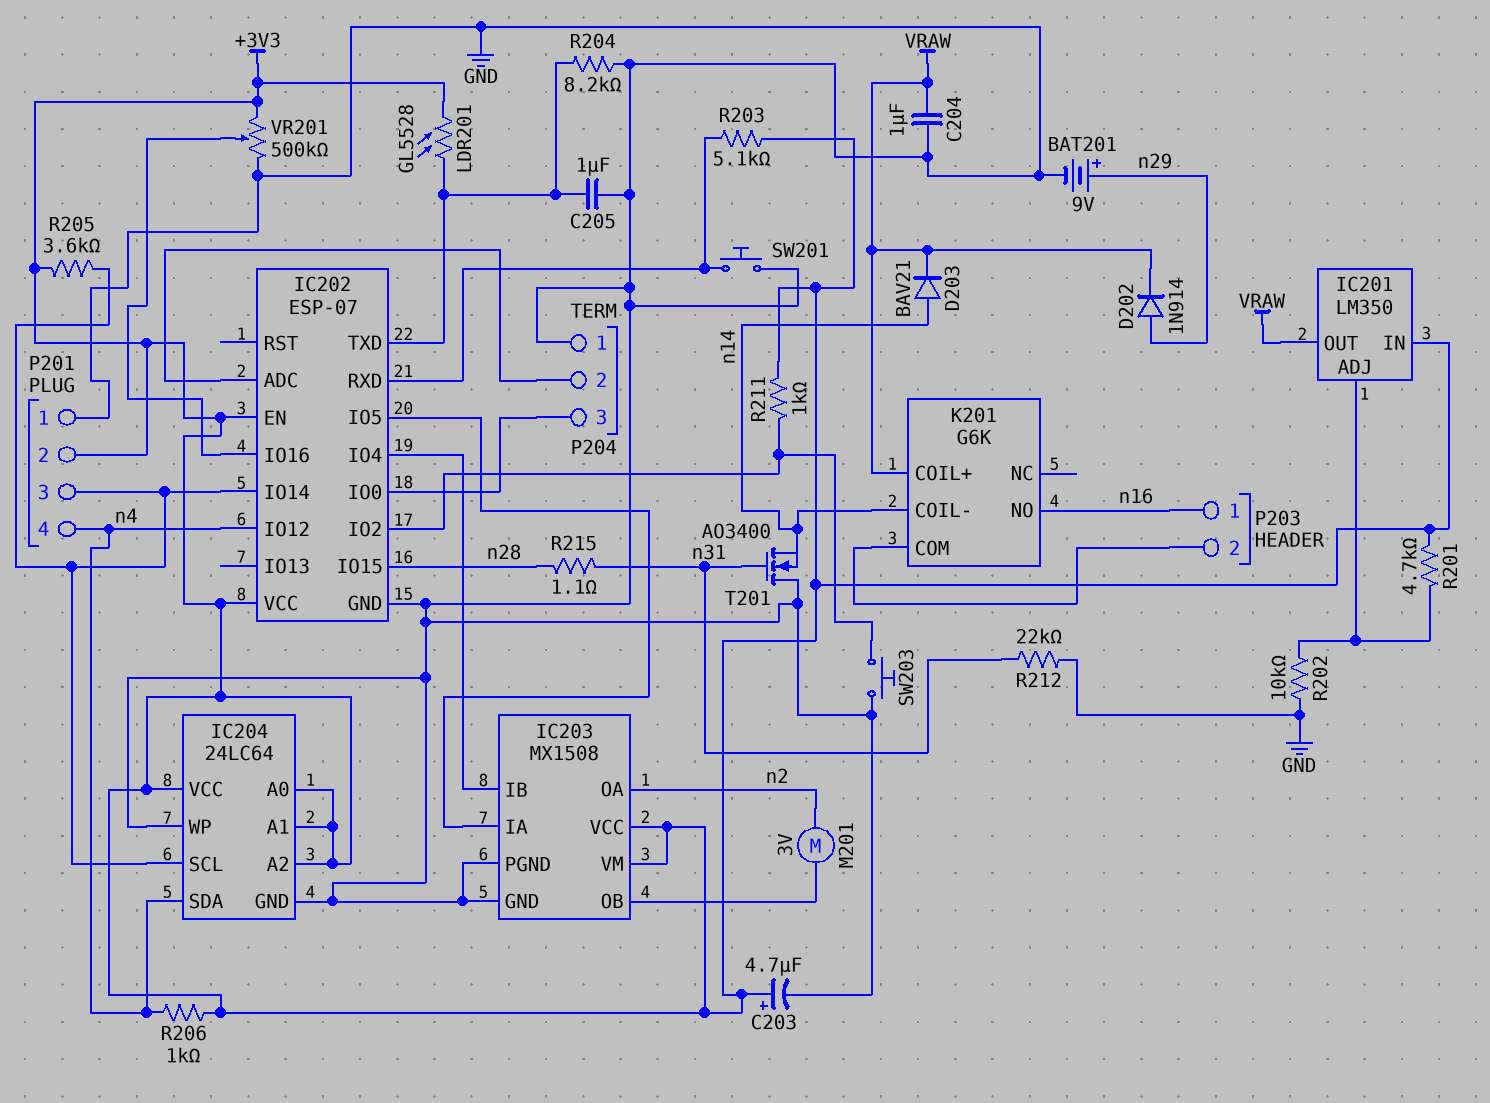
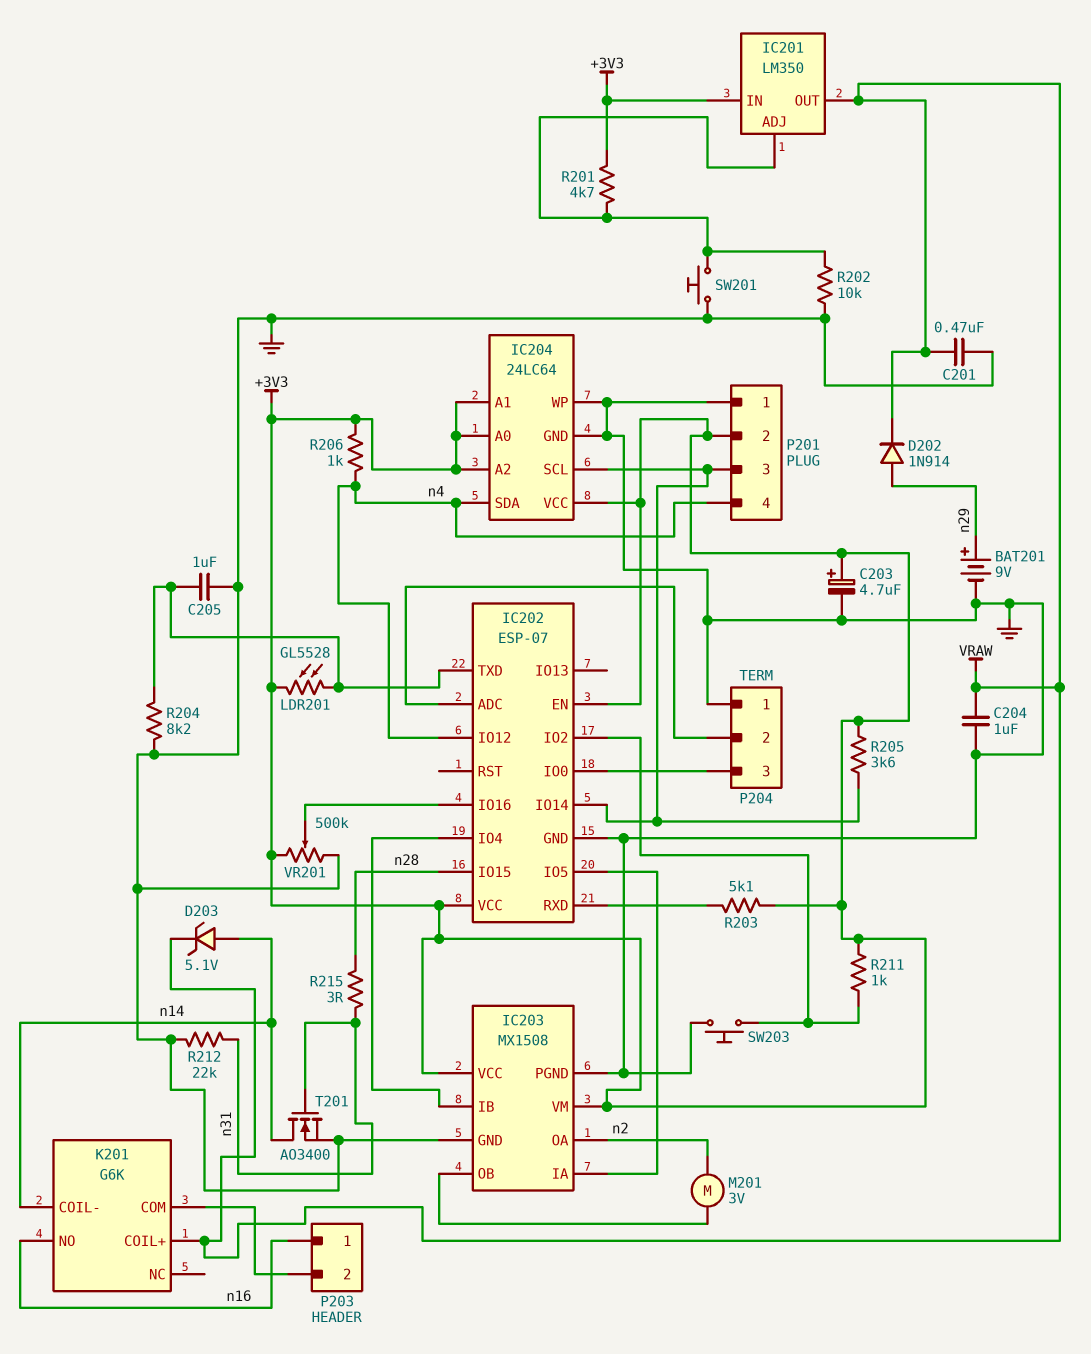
C201: none -> 470nF (GND, VRAW)
D203: diode BAV21 (A n14, K VRAW) -> zener 5.1V (A n14, K VRAW)
R215: 1.1 (n28, n31) -> 3 (n28, n31)
SW201: button (GND, IC202/RXD) -> button (GND, IC201/ADJ)
T201: NMOS AO3400 (G n31, D GND, S n14) -> NMOS AO3400 (G n31, D n14, S GND)

